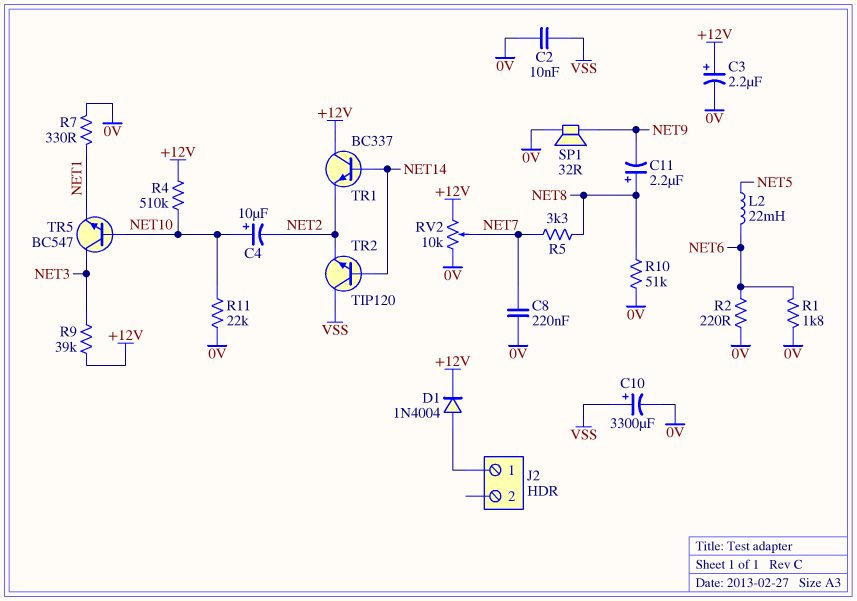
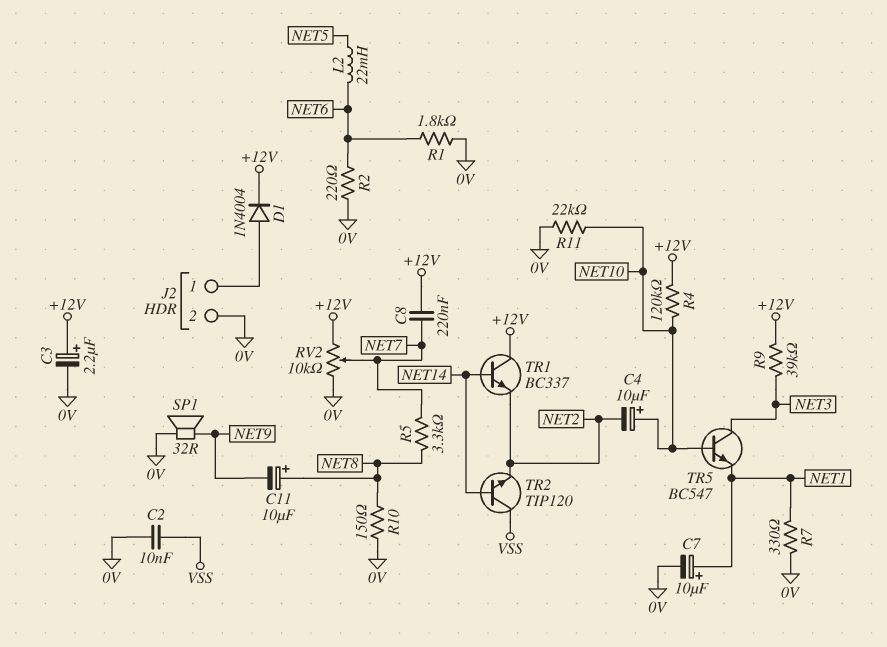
C7: none -> 10uF (plus NET1, minus 0V)
C8: 220nF (0V, NET7) -> 220nF (+12V, NET7)
C10: 3300uF (plus VSS, minus 0V) -> none
C11: 2.2uF (plus NET8, minus NET9) -> 10uF (plus NET8, minus NET9)
J2 pin 2: none -> 0V
R4: 510k (+12V, NET10) -> 120k (+12V, NET10)
R10: 51k (0V, NET8) -> 150 (0V, NET8)

